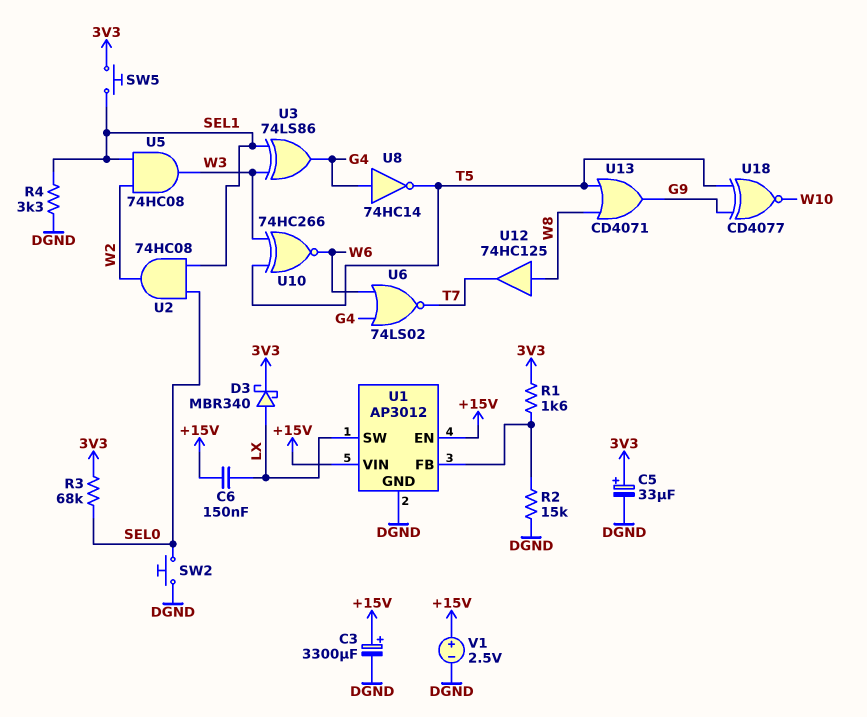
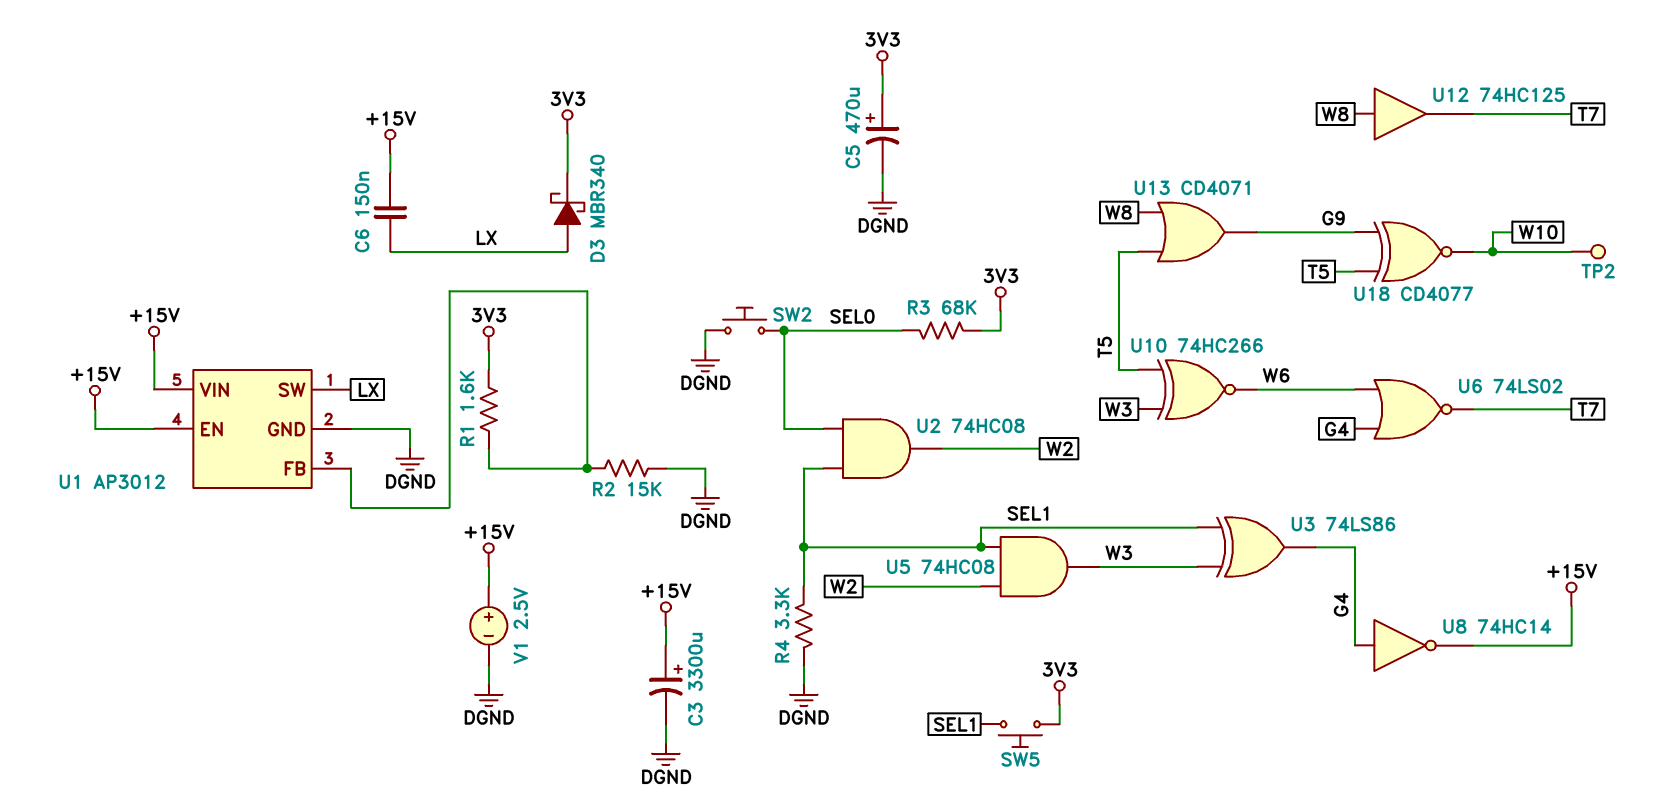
C5: 33uF (plus 3V3, minus DGND) -> 470uF (plus 3V3, minus DGND)
TP2: none -> test point (W10)
U8: NOT 74HC14 (in G4, out T5) -> NOT 74HC14 (in G4, out +15V)

